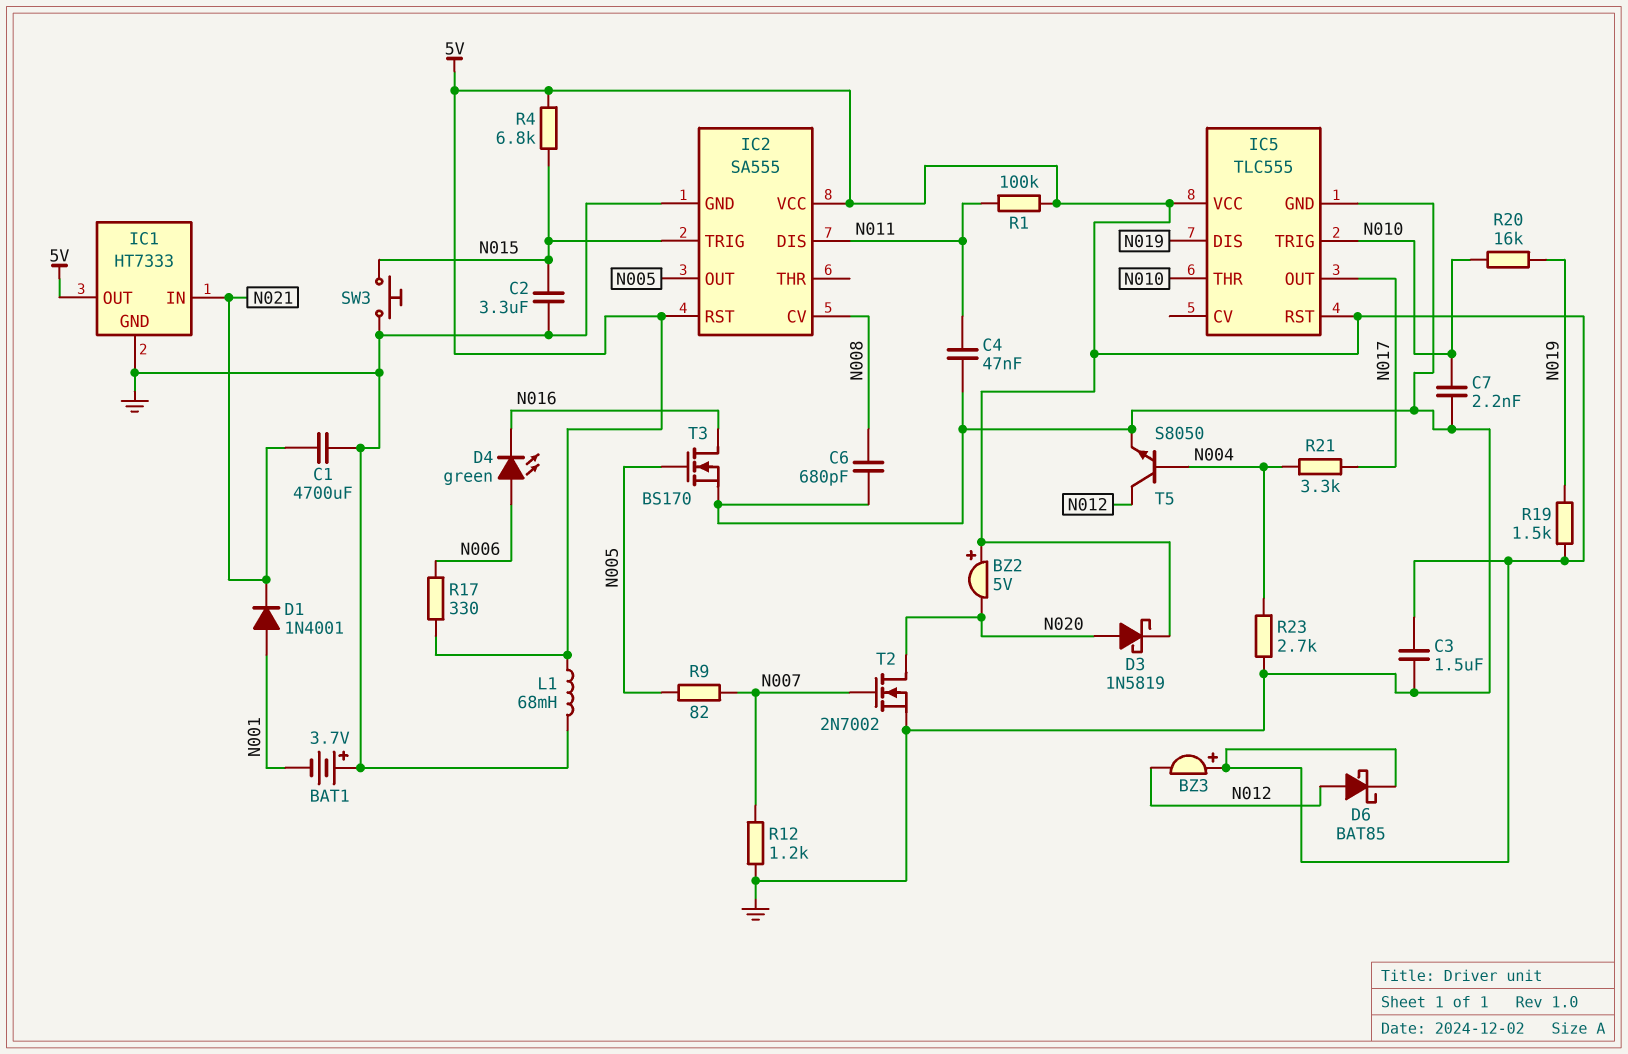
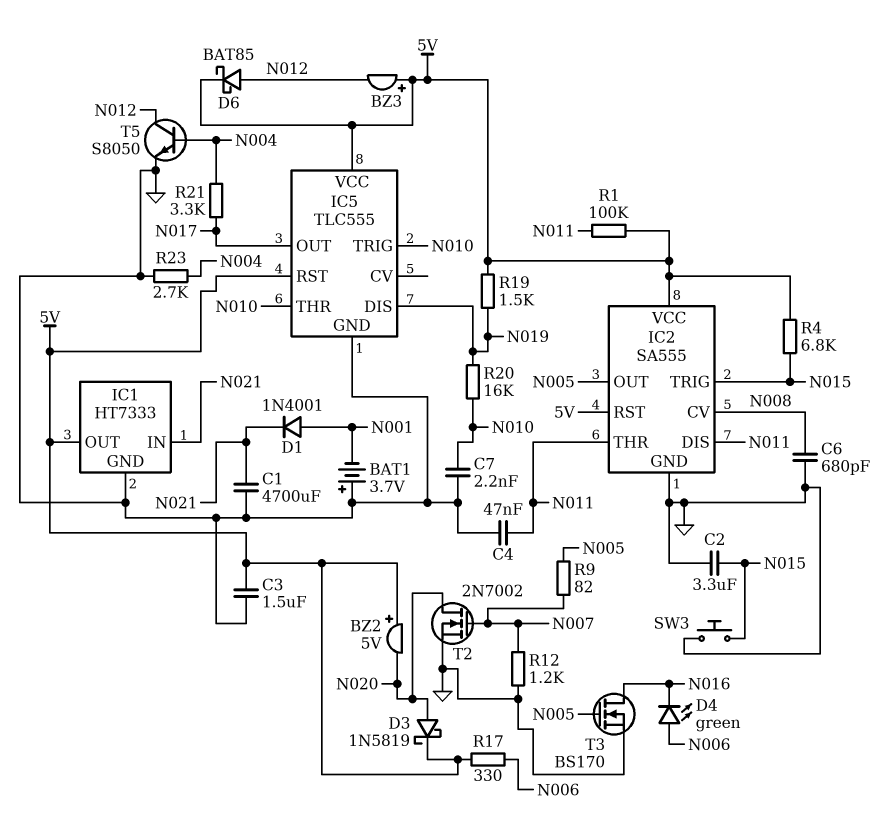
IC2 pin THR: none -> N011
L1: 68mH (5V, GND) -> none

